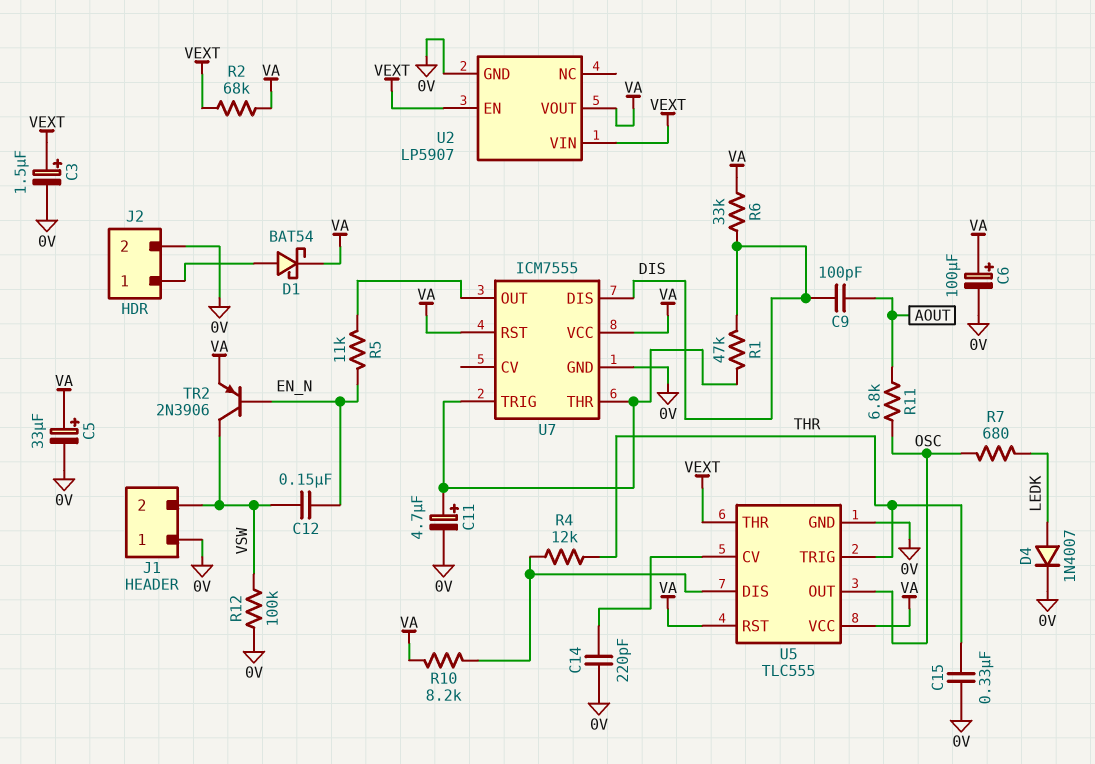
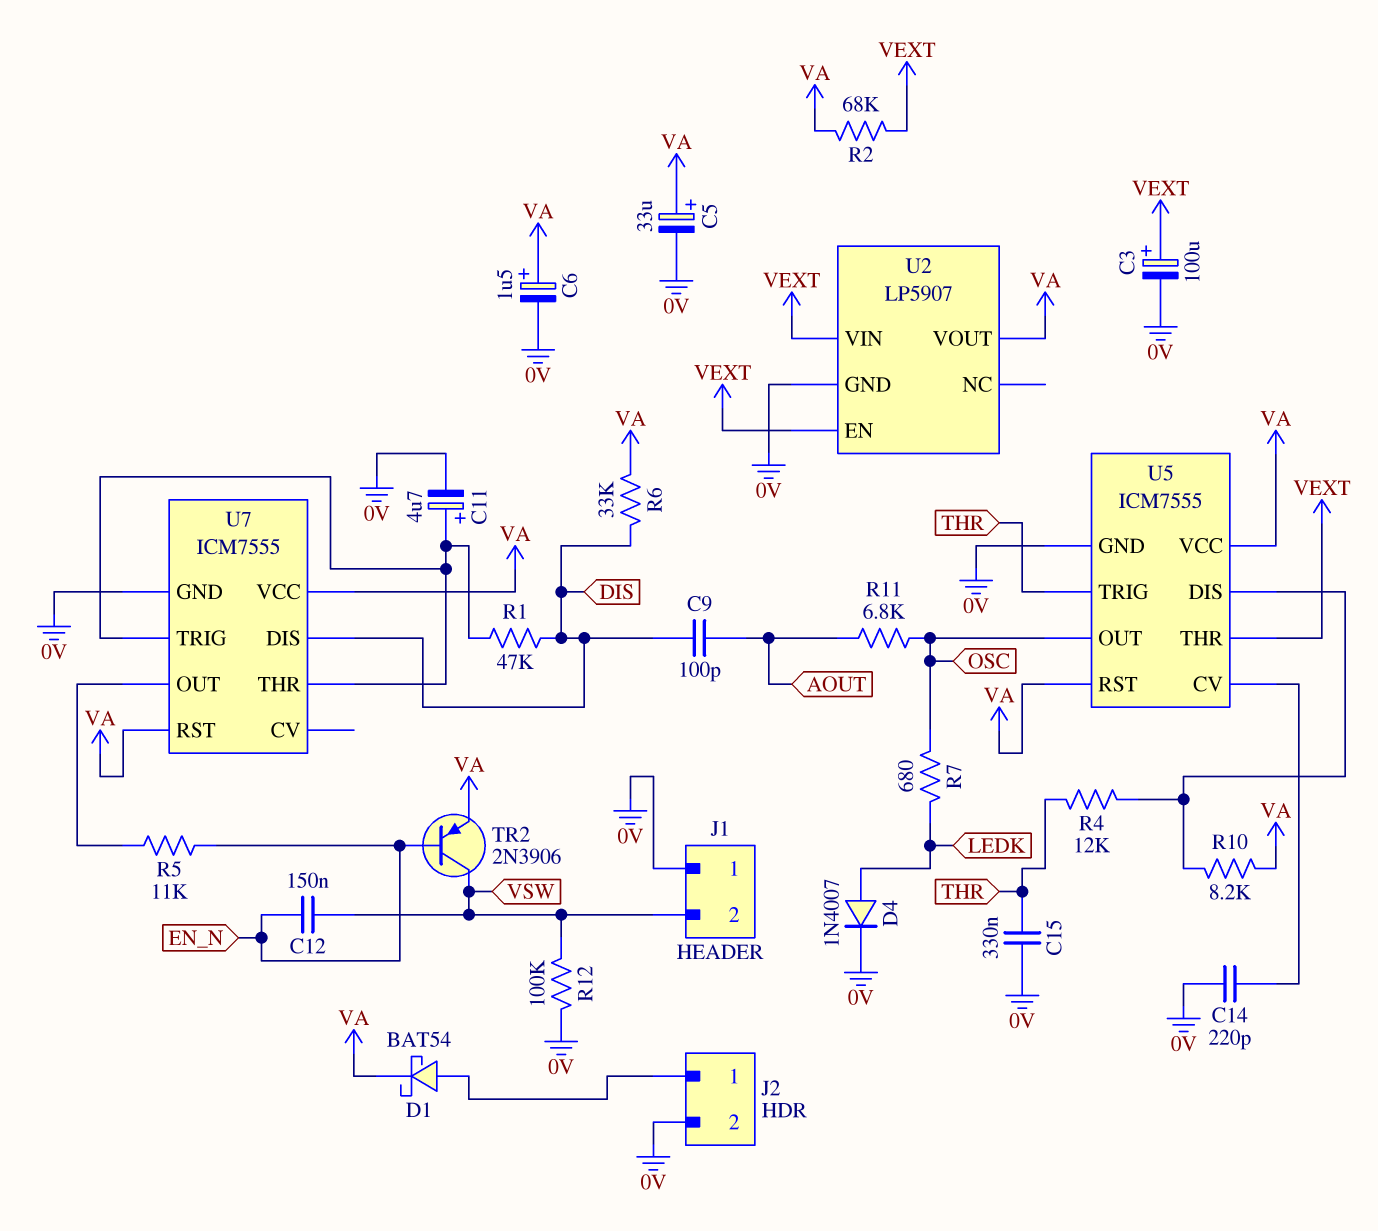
C3: 1.5uF (plus VEXT, minus 0V) -> 100uF (plus VEXT, minus 0V)
C6: 100uF (plus VA, minus 0V) -> 1.5uF (plus VA, minus 0V)
U5: TLC555 -> ICM7555

